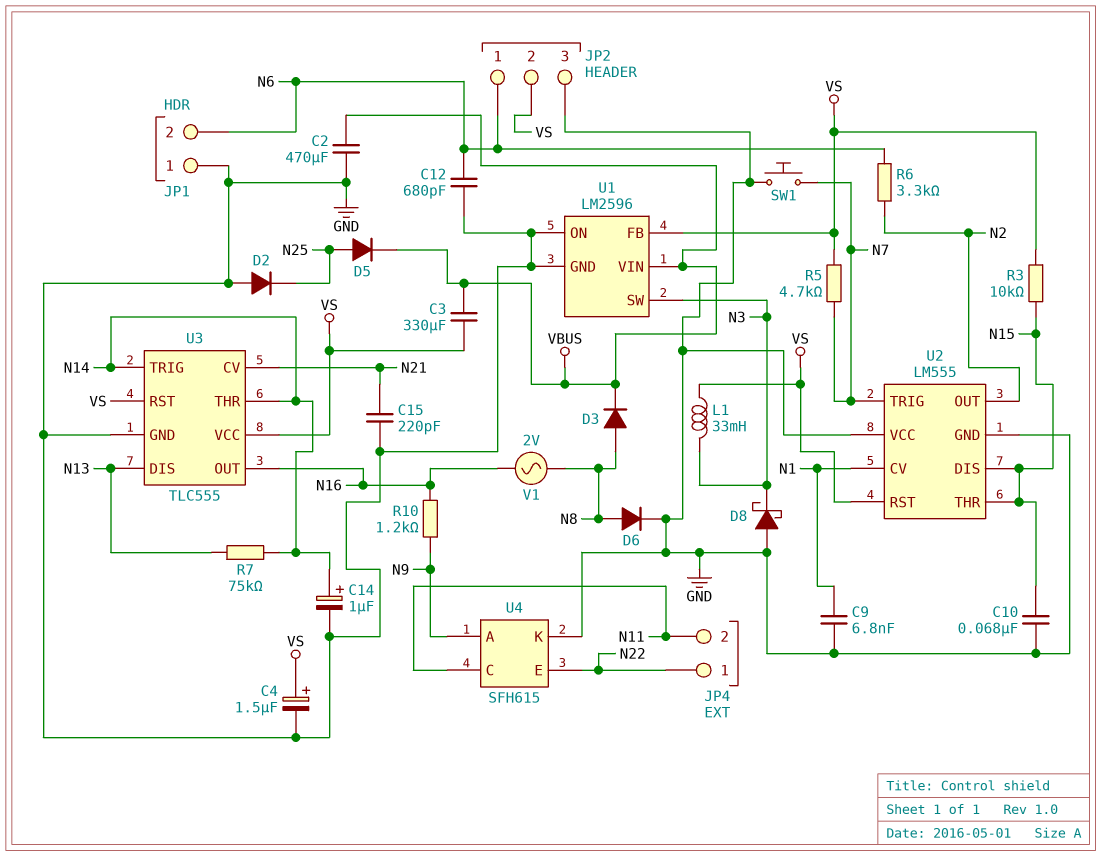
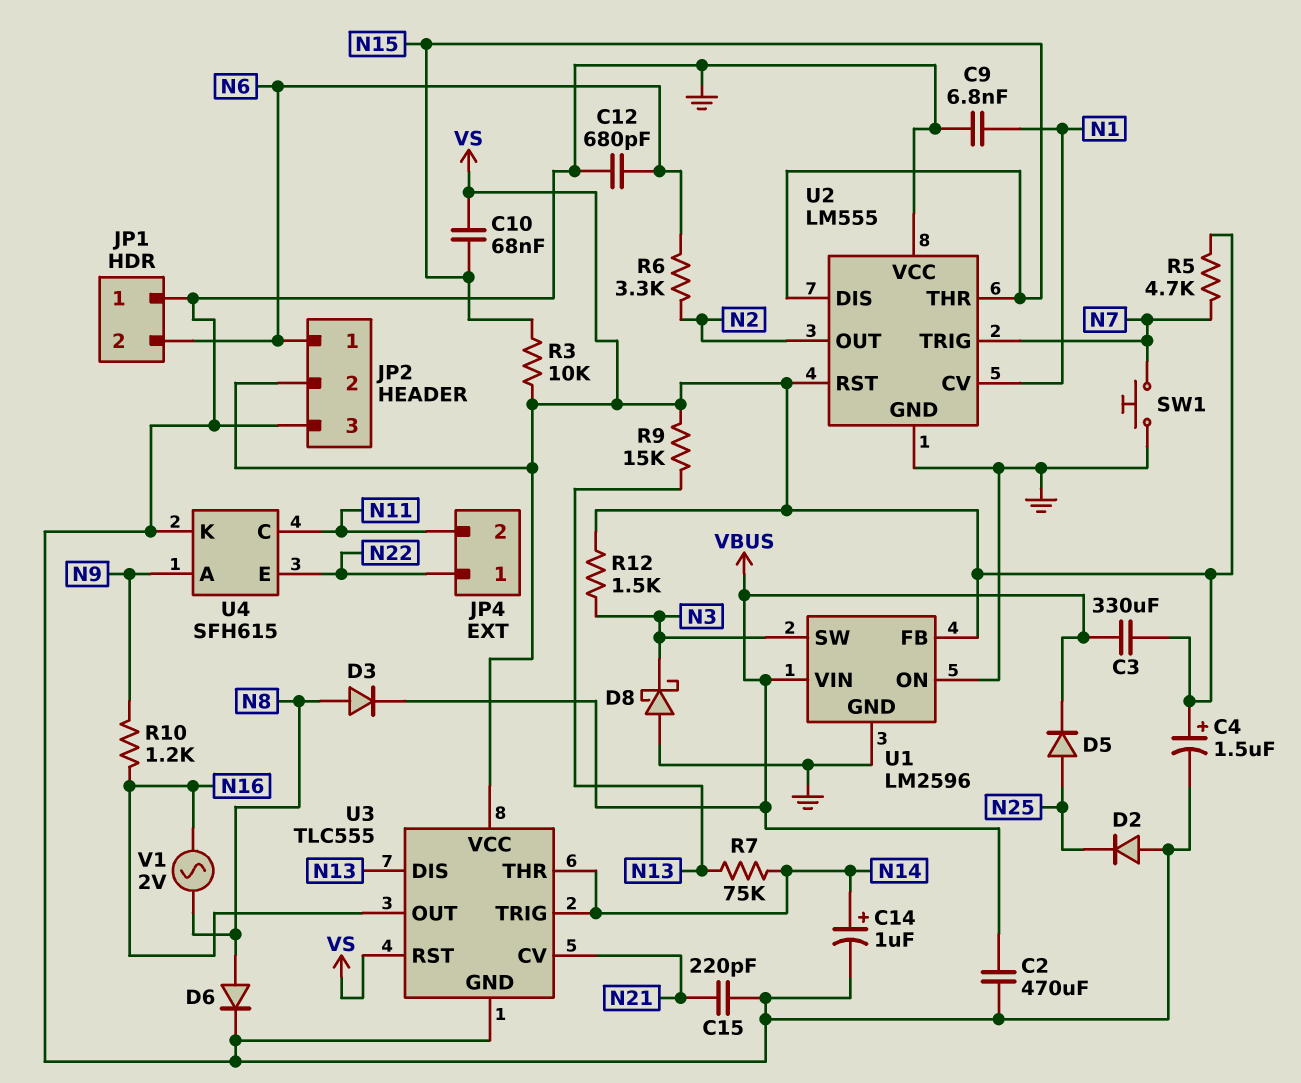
C10: 68nF (GND, N15) -> 68nF (N15, VS)
L1: 33mH (N3, VS) -> none
R9: none -> 15k (N13, VS)
R12: none -> 1.5k (N3, VS)

